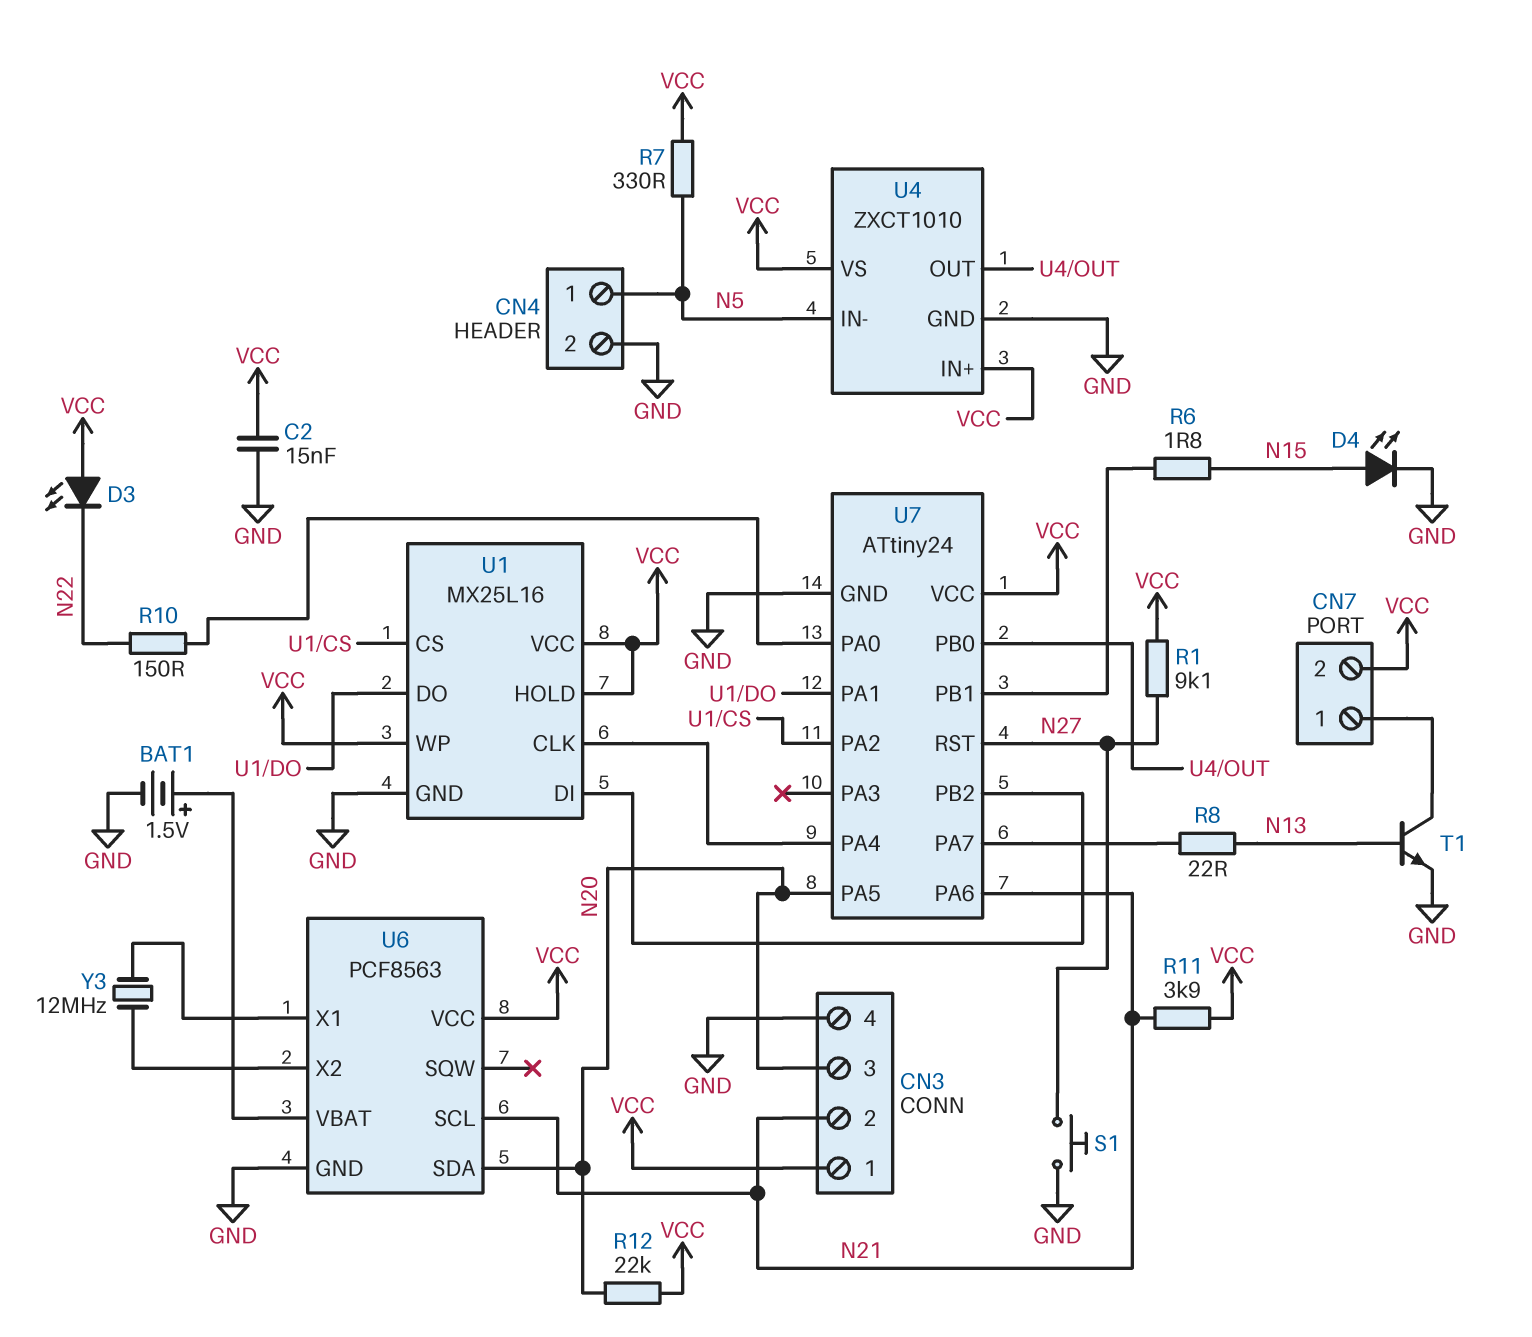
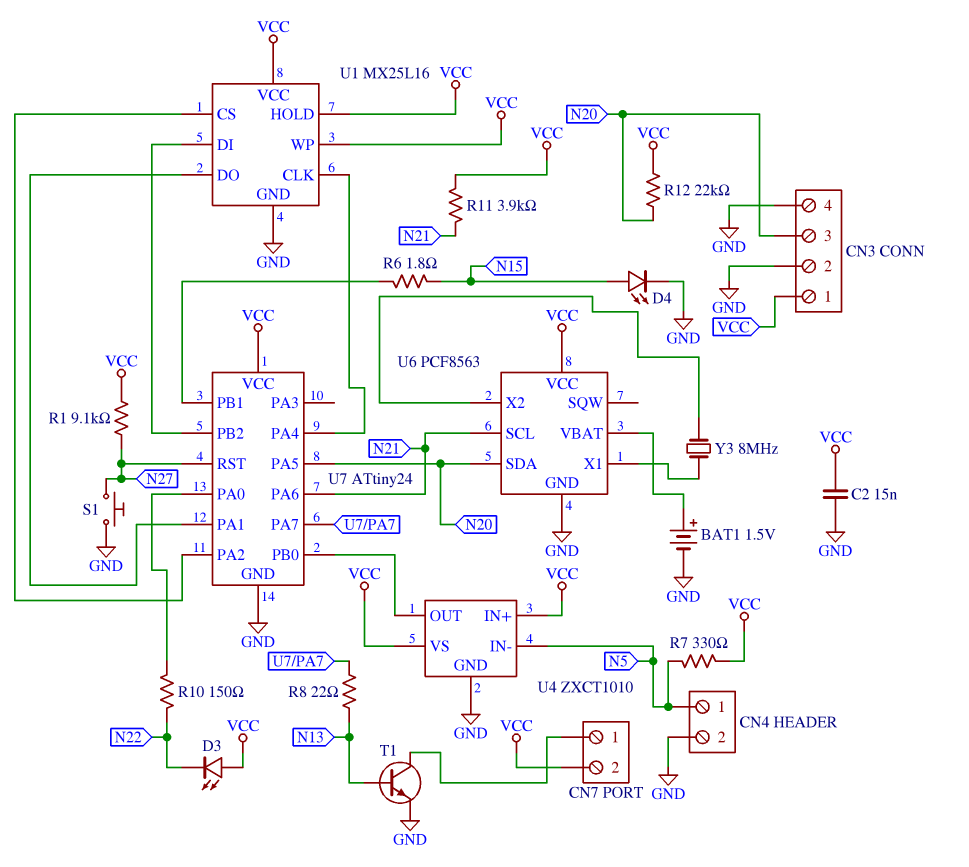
CN3 pin 2: N21 -> GND
Y3: 12MHz (U6/X1, U6/X2) -> 8MHz (U6/X1, U6/X2)

